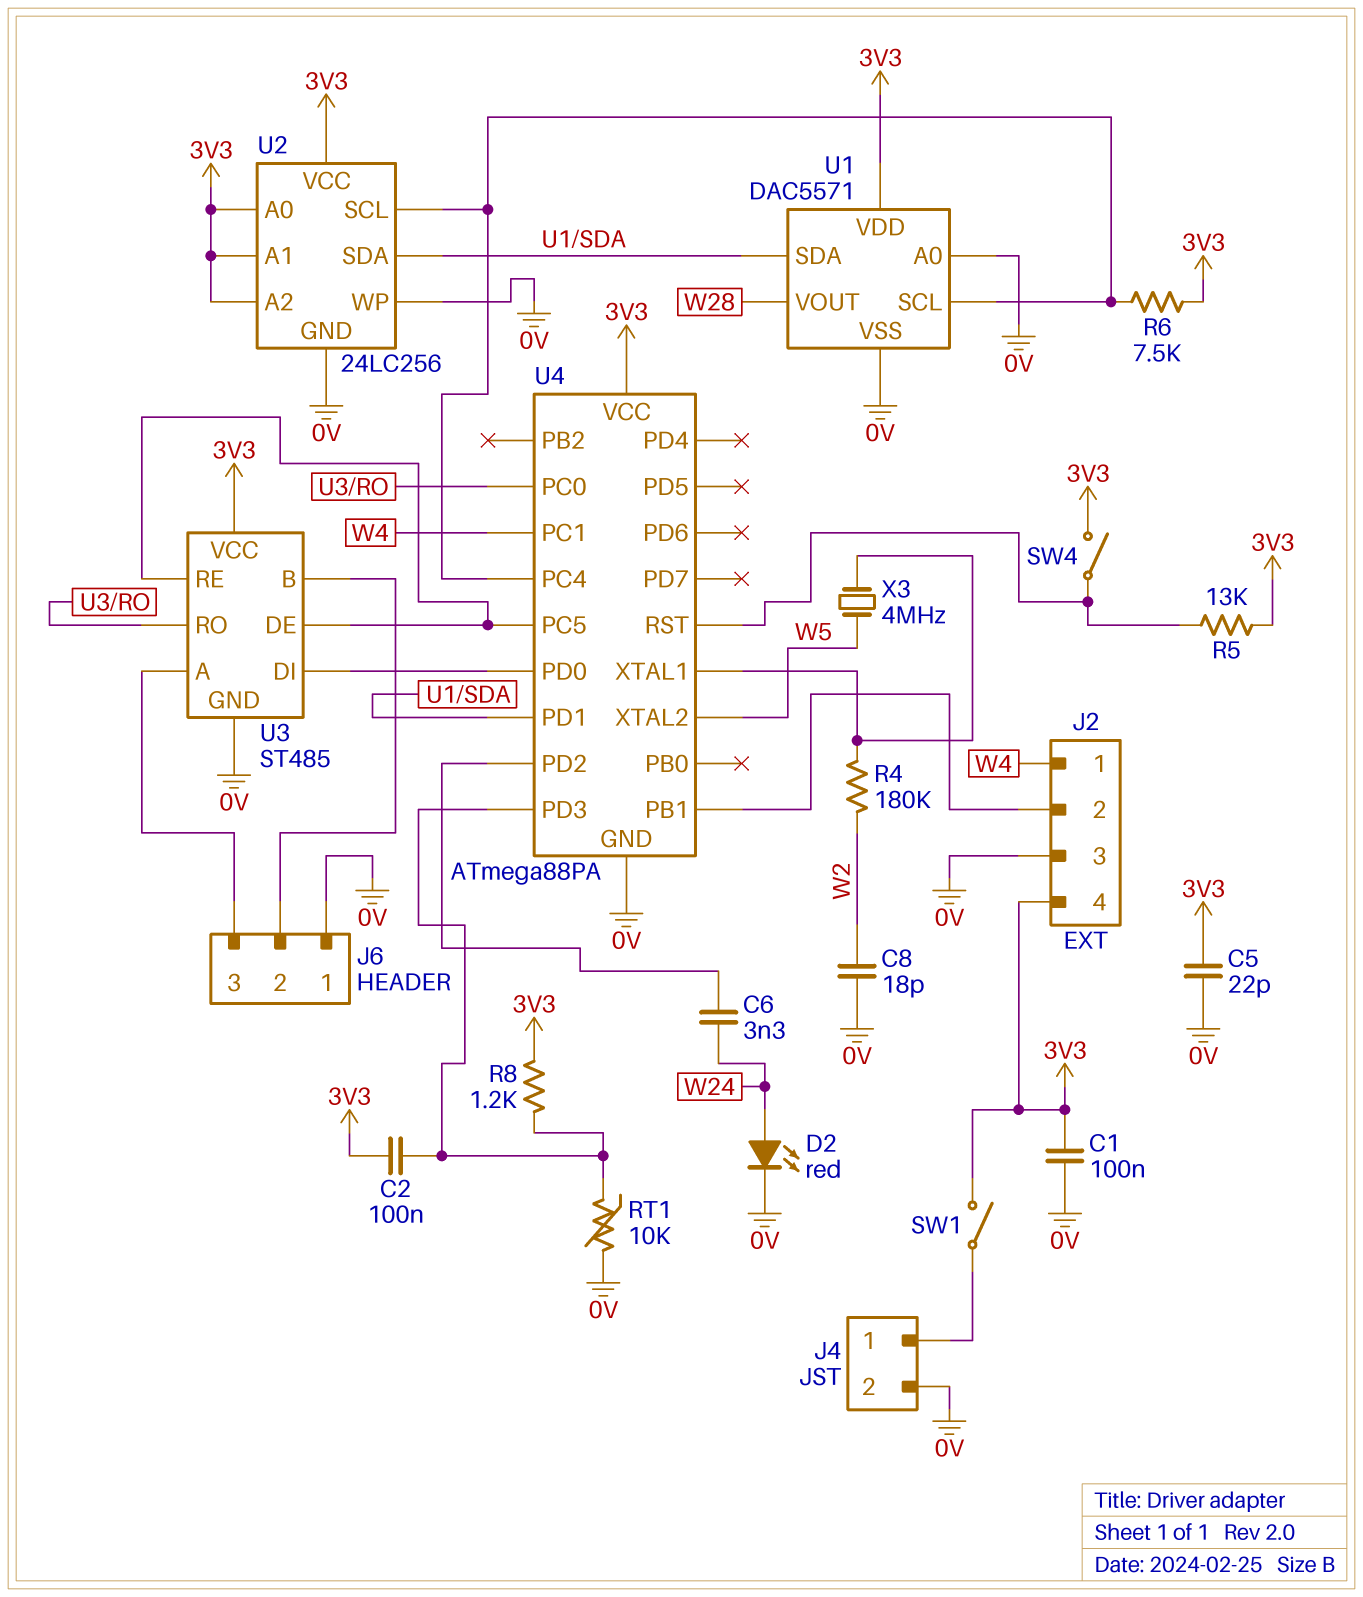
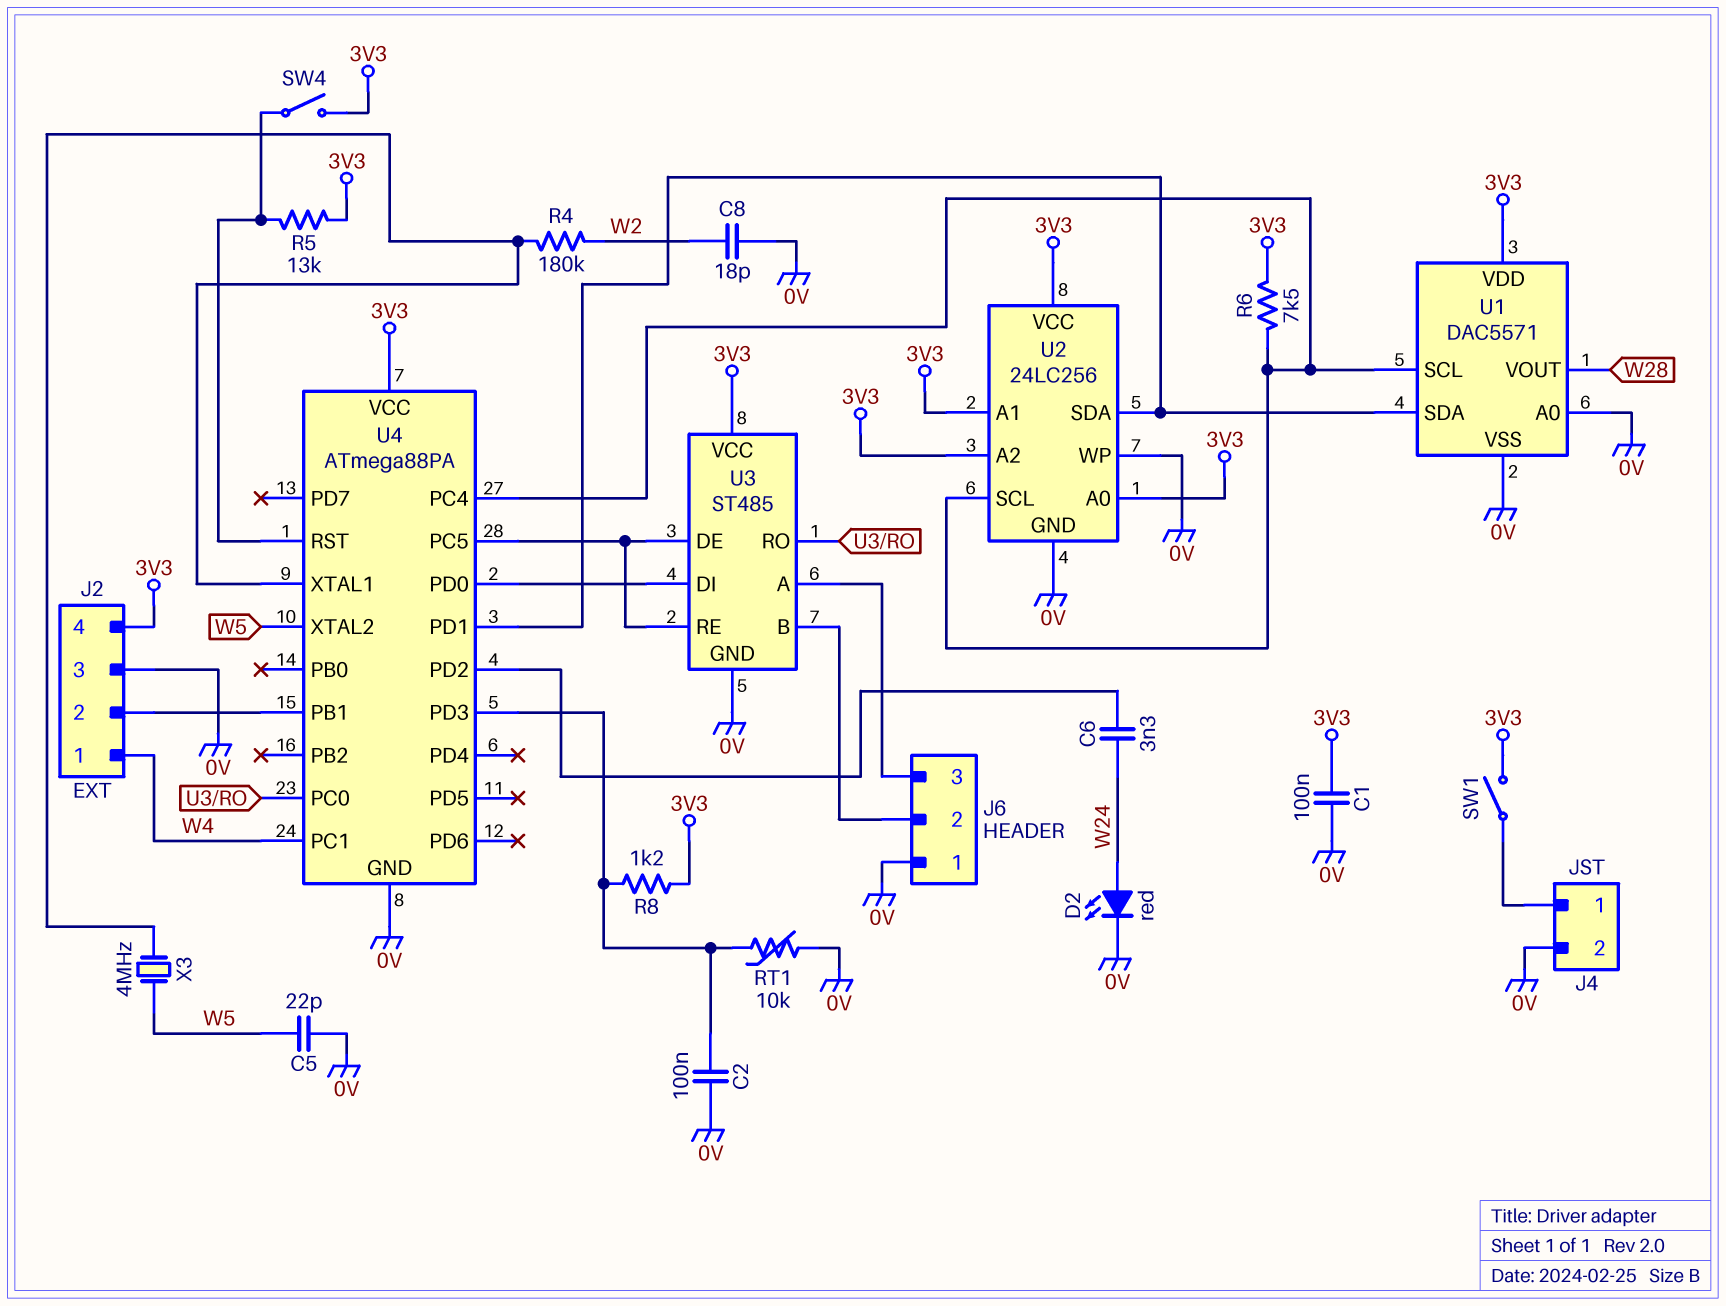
C2: 100nF (3V3, U4/PD3) -> 100nF (0V, U4/PD3)
C5: 22pF (0V, 3V3) -> 22pF (0V, W5)

